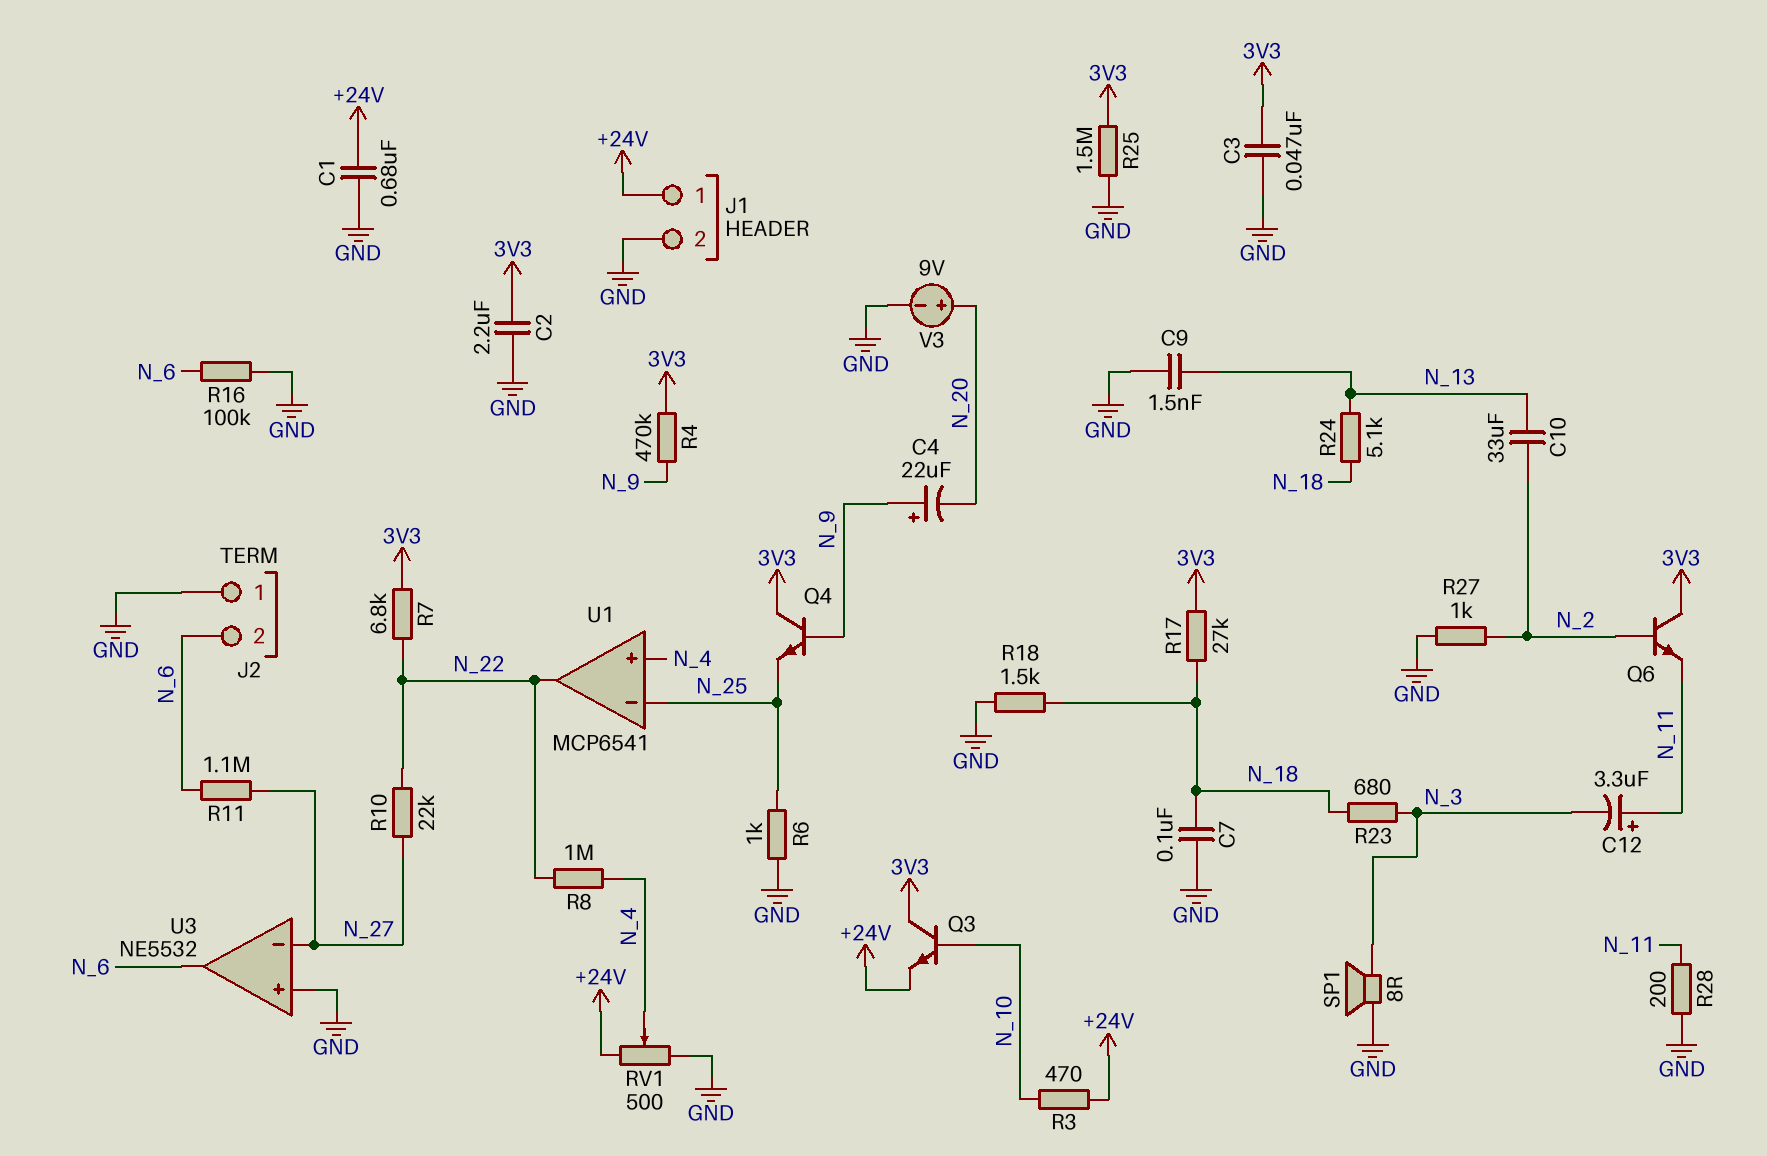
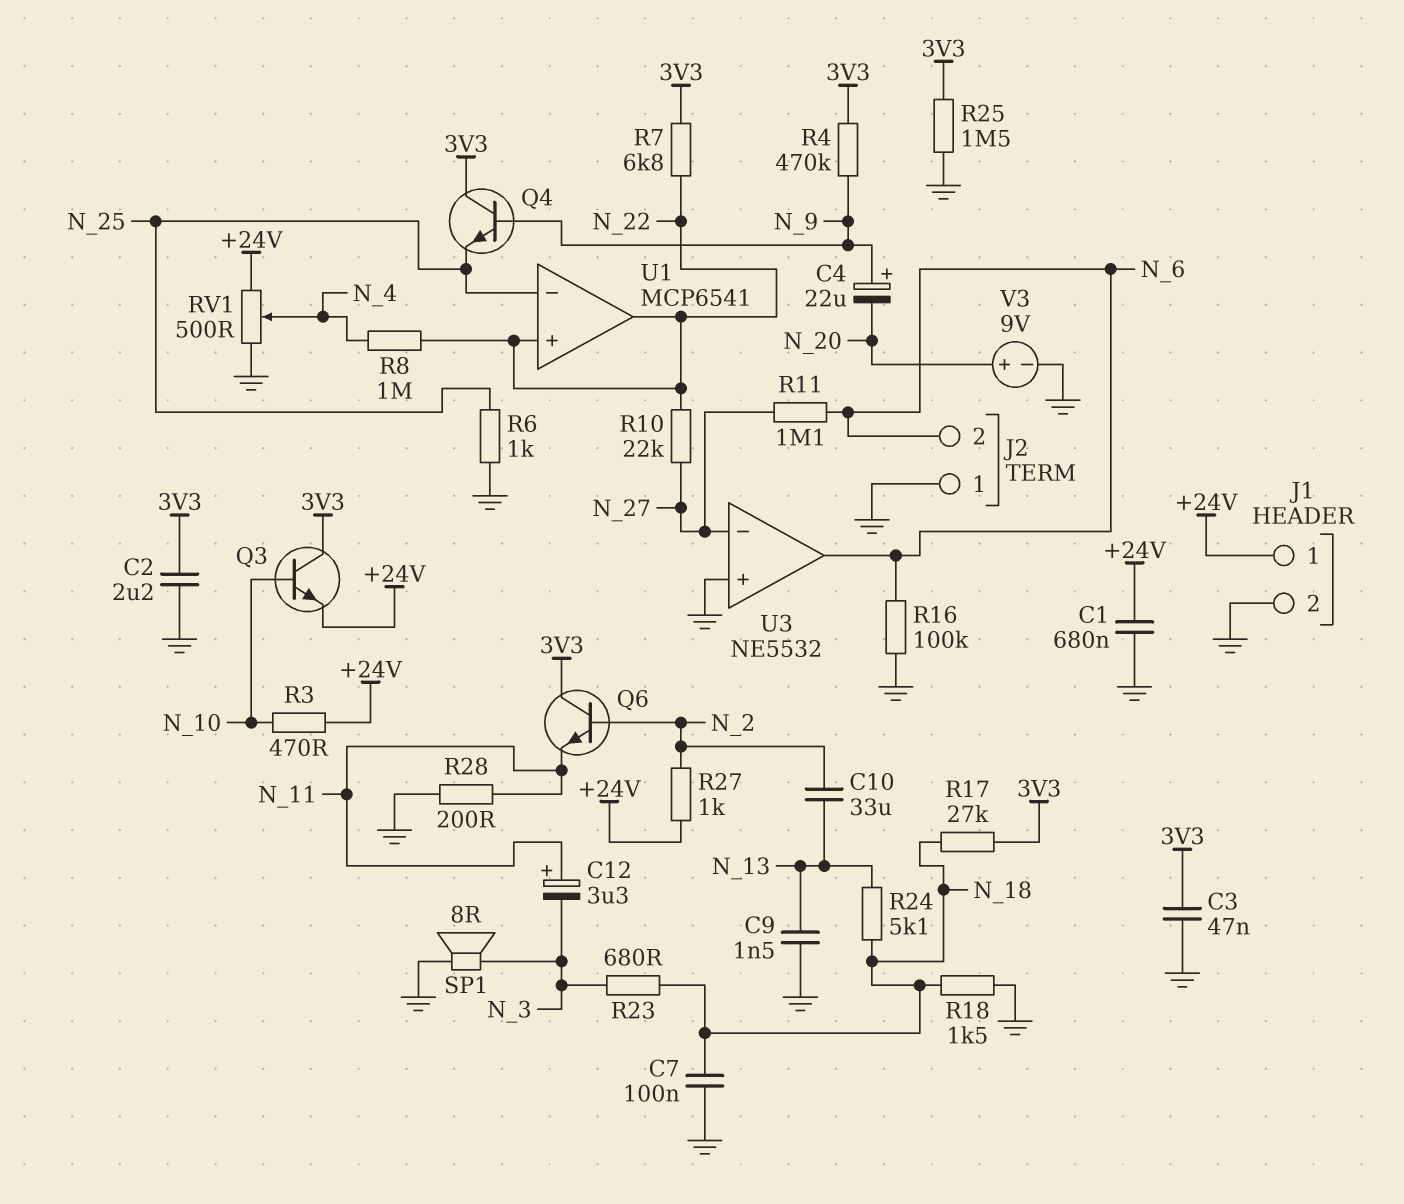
R27: 1k (GND, N_2) -> 1k (+24V, N_2)
U1 pin in+: N_4 -> N_22

